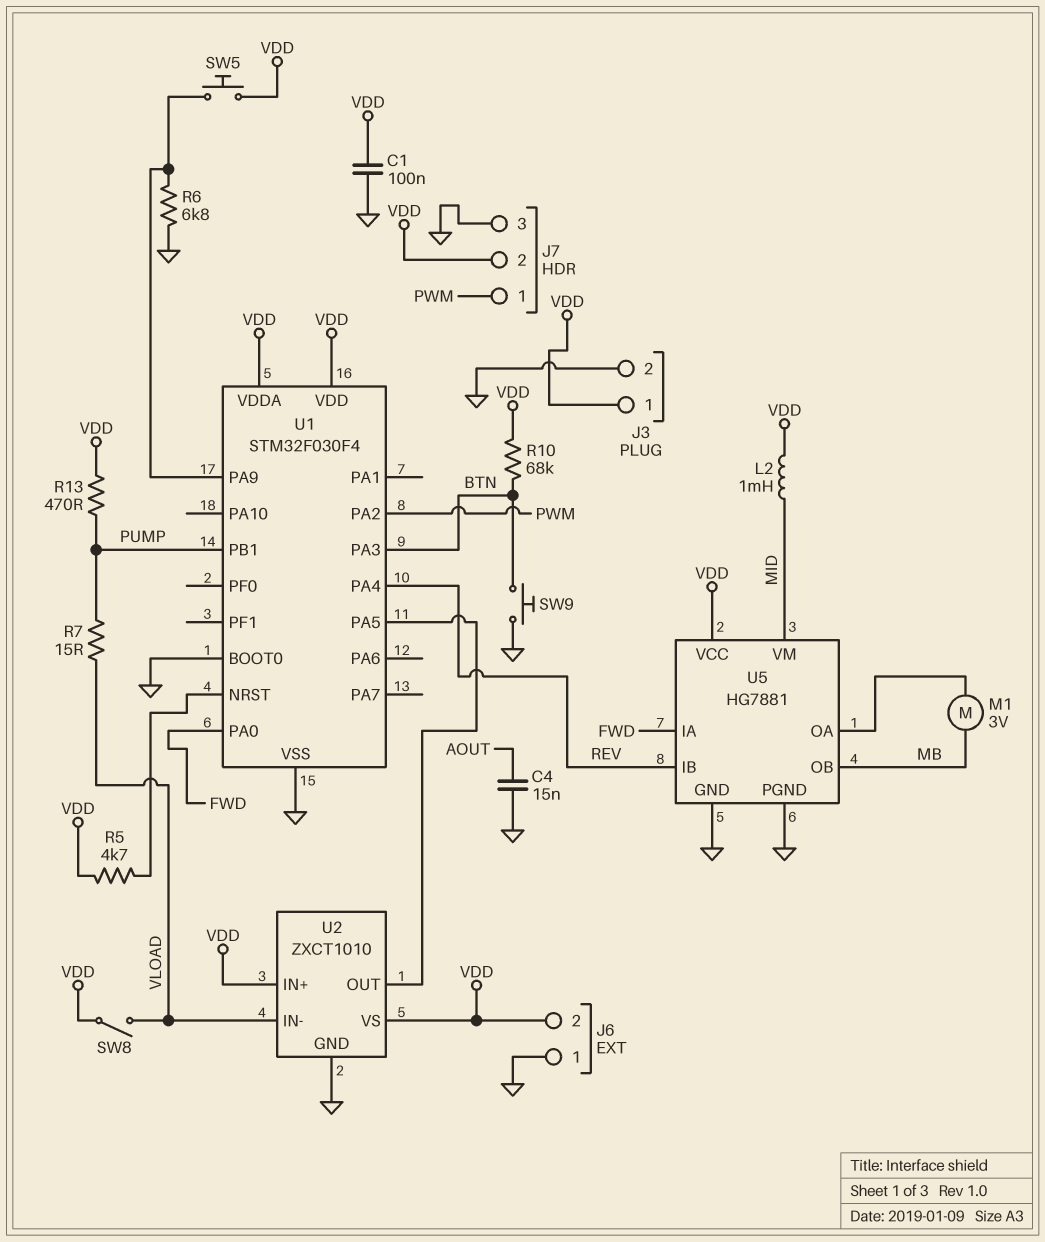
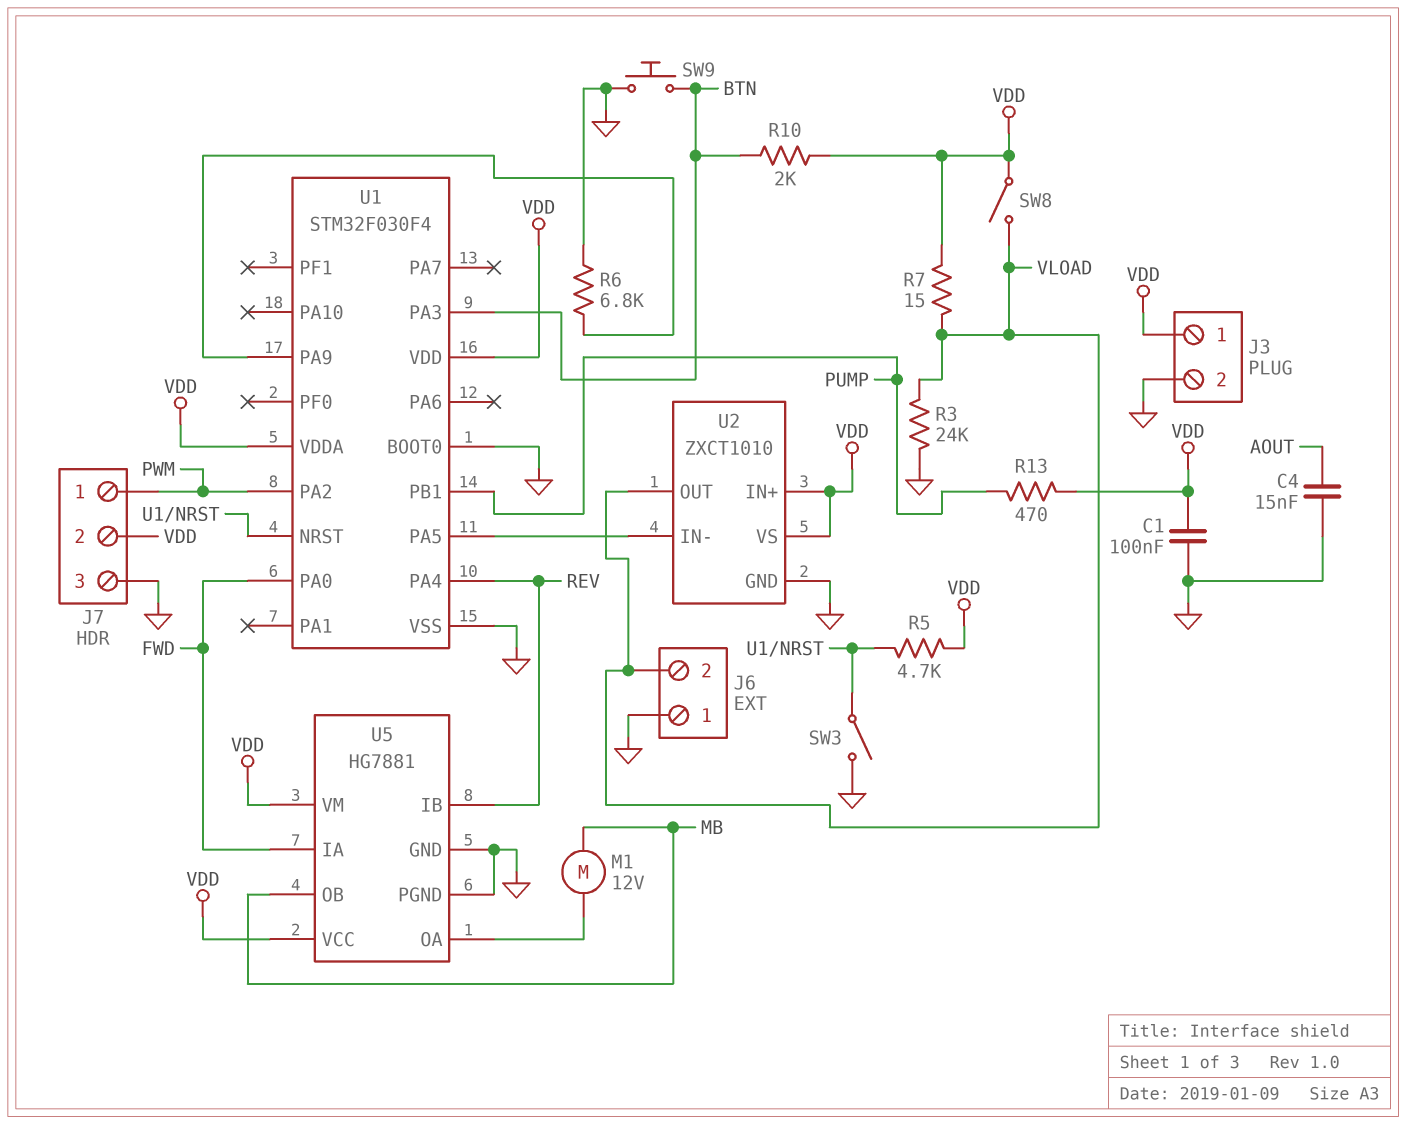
J6 pin 2: VDD -> VLOAD
L2: 1mH (MID, VDD) -> none
M1: motor 3V (MB, U5/OA) -> motor 12V (MB, U5/OA)
R3: none -> 24k (GND, VLOAD)
R7: 15 (PUMP, VLOAD) -> 15 (VDD, VLOAD)
R10: 68k (BTN, VDD) -> 2k (BTN, VDD)
SW3: none -> switch (GND, U1/NRST)
SW5: button (U1/PA9, VDD) -> none
U2 pin IN-: VLOAD -> U1/PA5
U2 pin OUT: U1/PA5 -> VLOAD
U5 pin VM: MID -> VDD

